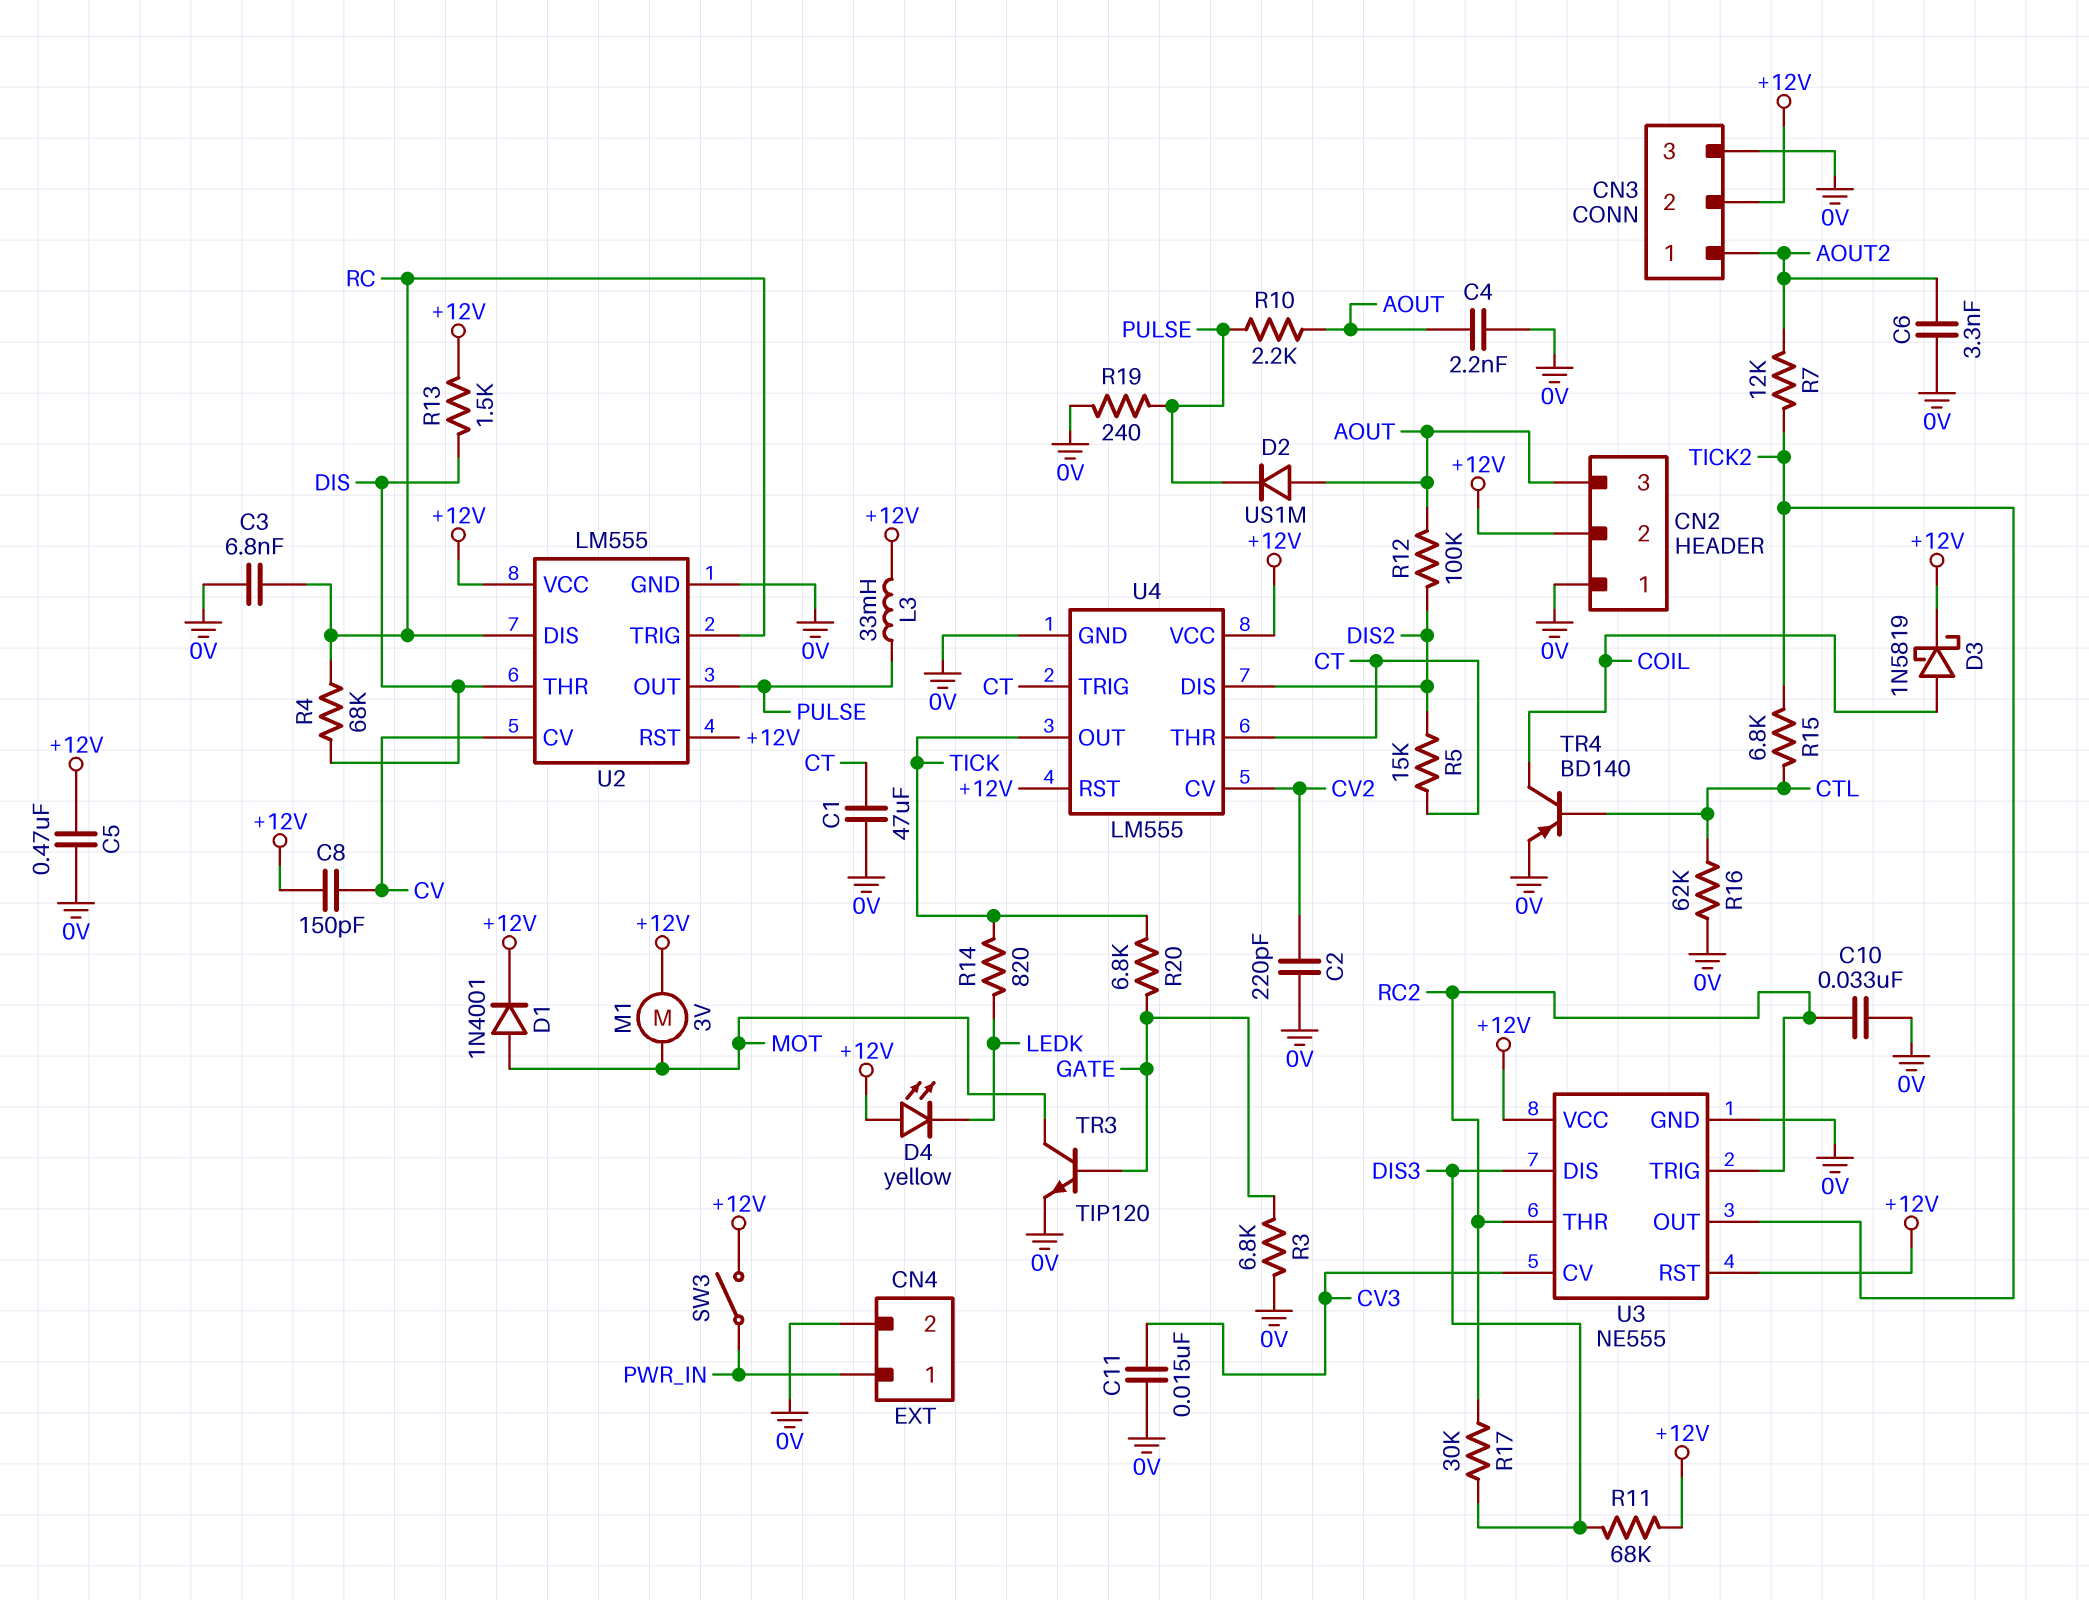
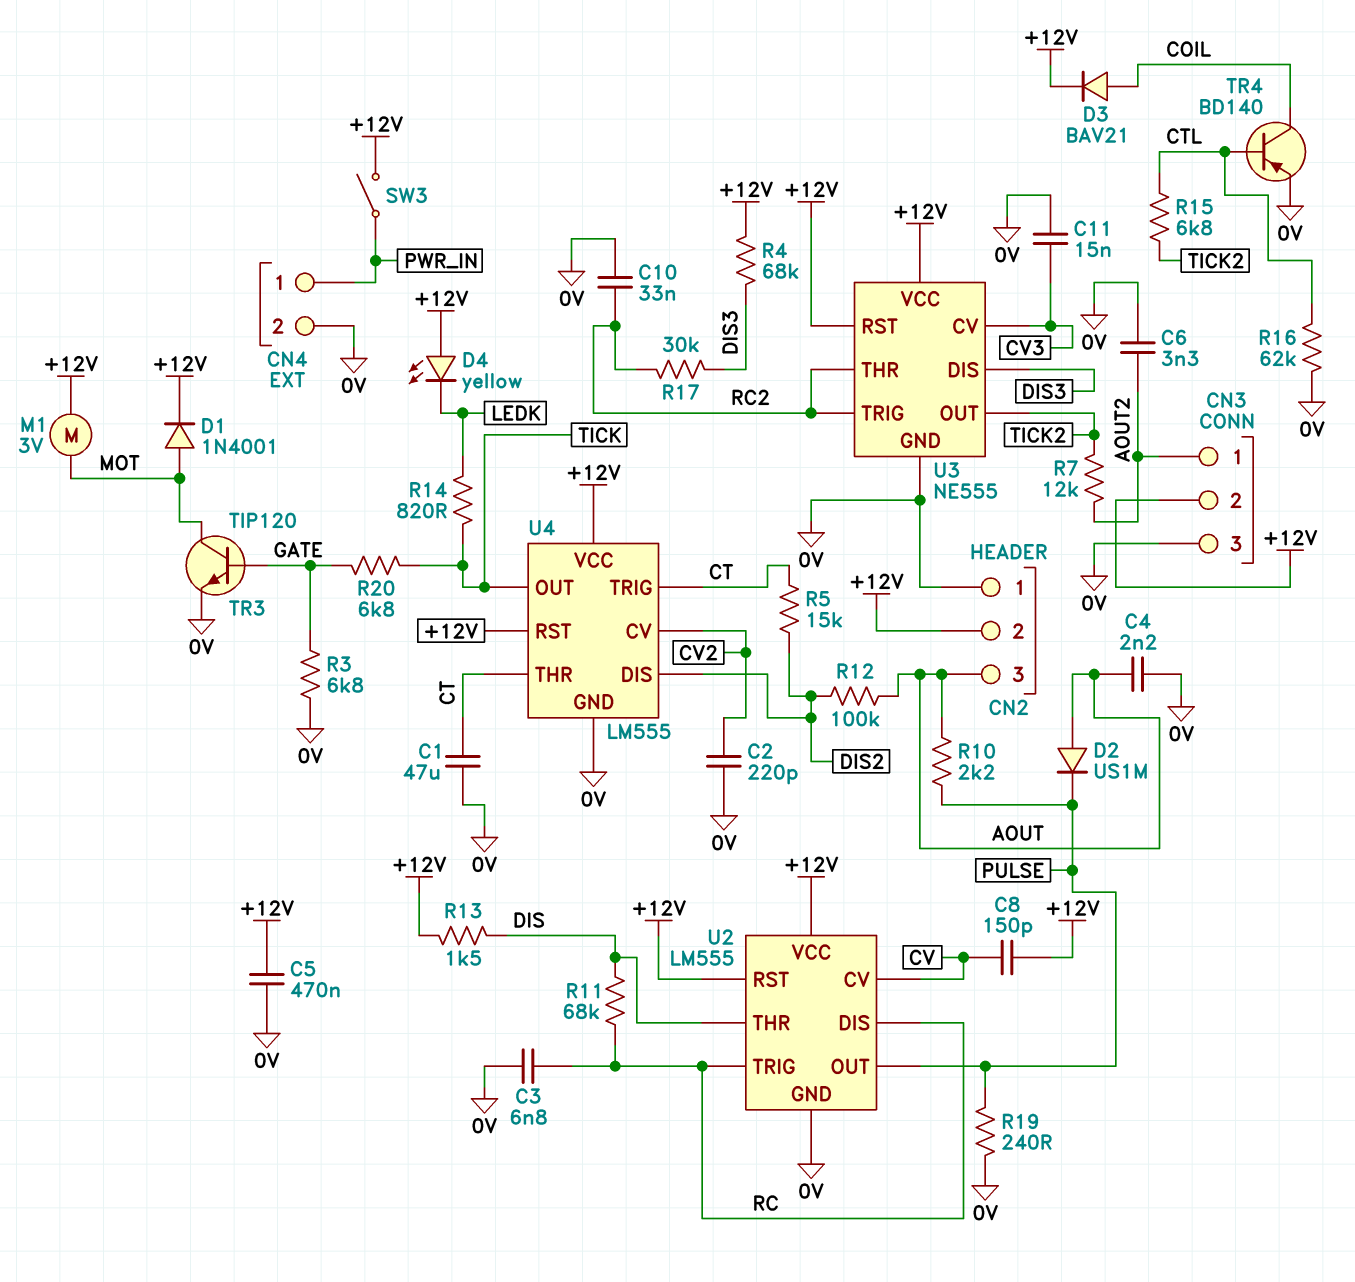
D3: schottky 1N5819 (A COIL, K +12V) -> diode BAV21 (A COIL, K +12V)
L3: 33mH (+12V, PULSE) -> none
R4: 68k (DIS, RC) -> 68k (+12V, DIS3)
R11: 68k (+12V, DIS3) -> 68k (DIS, RC)

